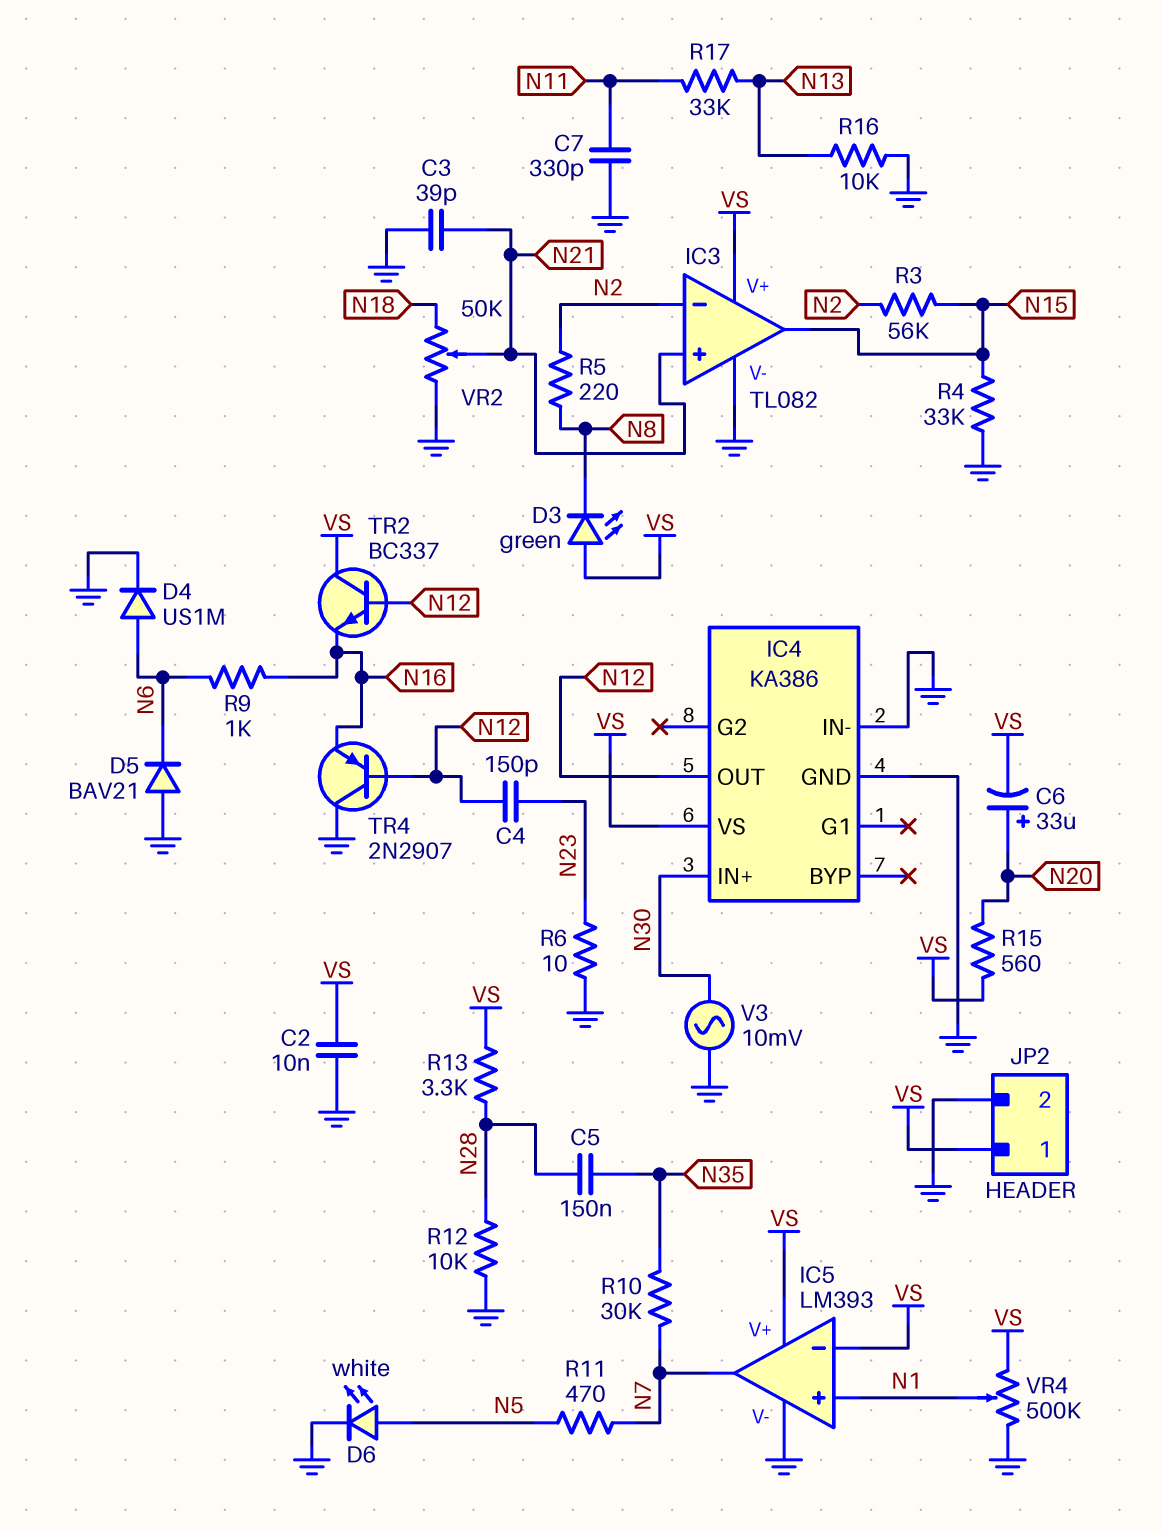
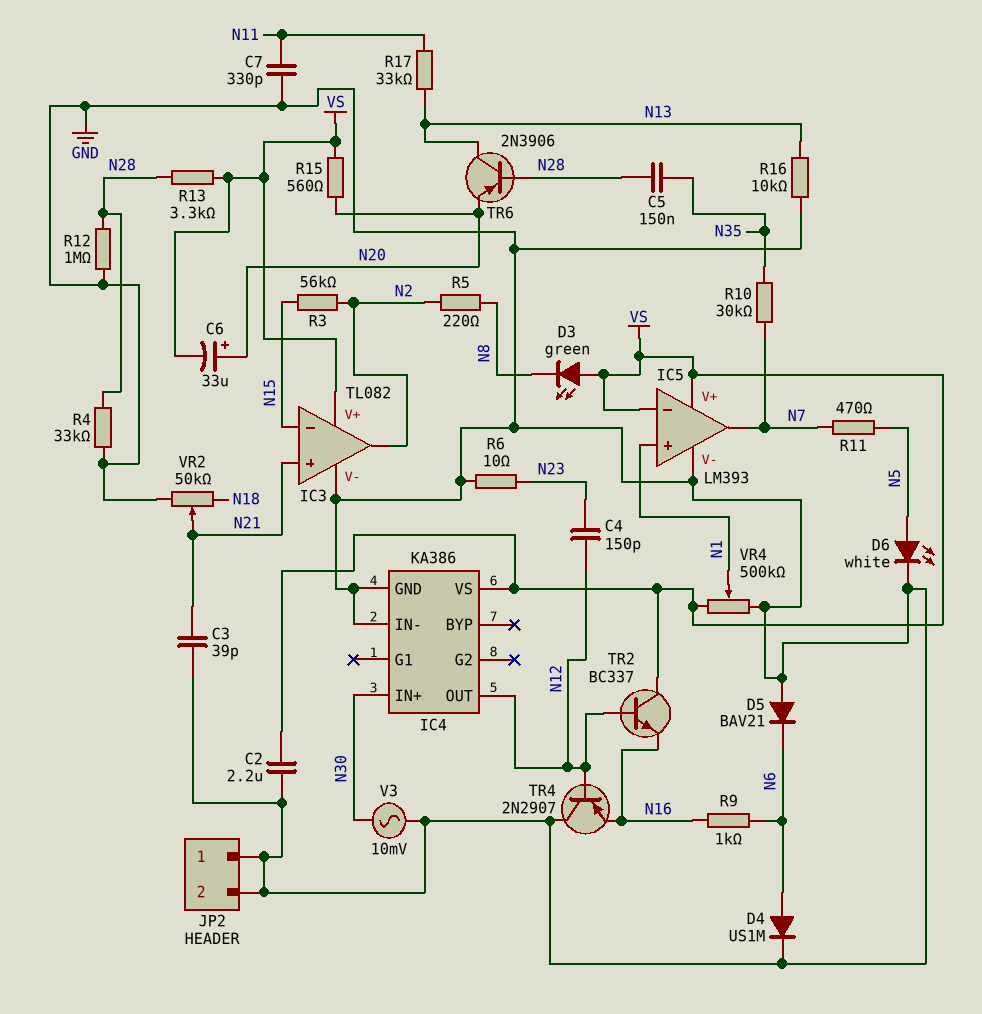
C2: 10nF (GND, VS) -> 2.2uF (GND, VS)
IC3 pin in-: N2 -> N15
IC3 pin out: N15 -> N2
JP2 pin 1: VS -> GND
R4: 33k (GND, N15) -> 33k (GND, N28)
R12: 10k (GND, N28) -> 1M (GND, N28)
TR6: none -> PNP 2N3906 (B N28, C N13, E N20)

